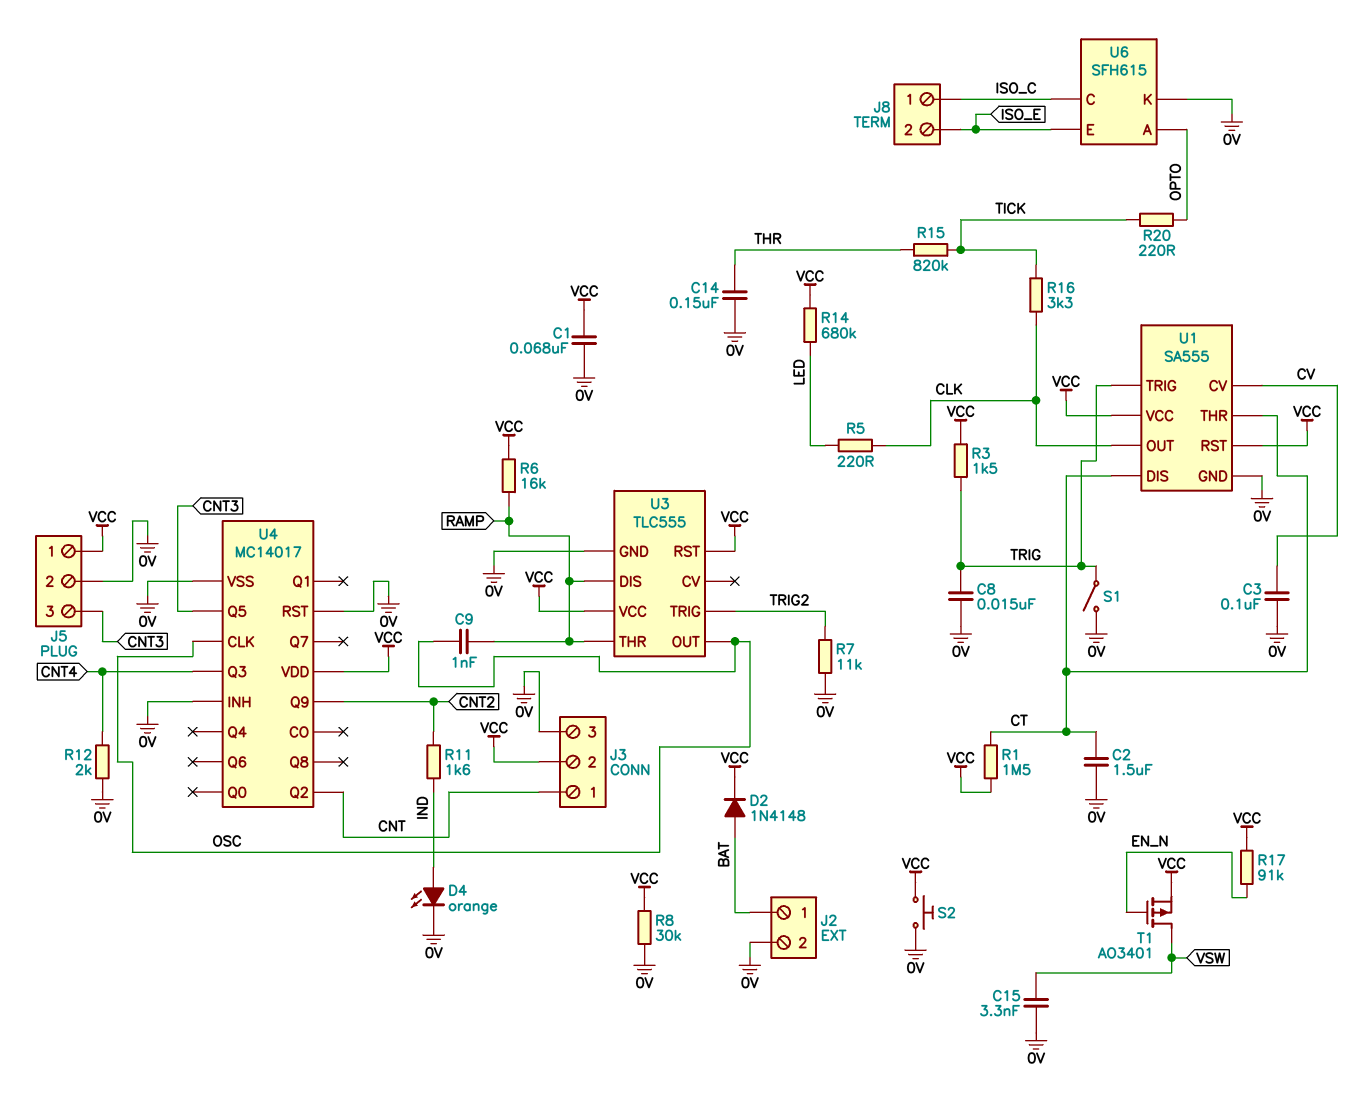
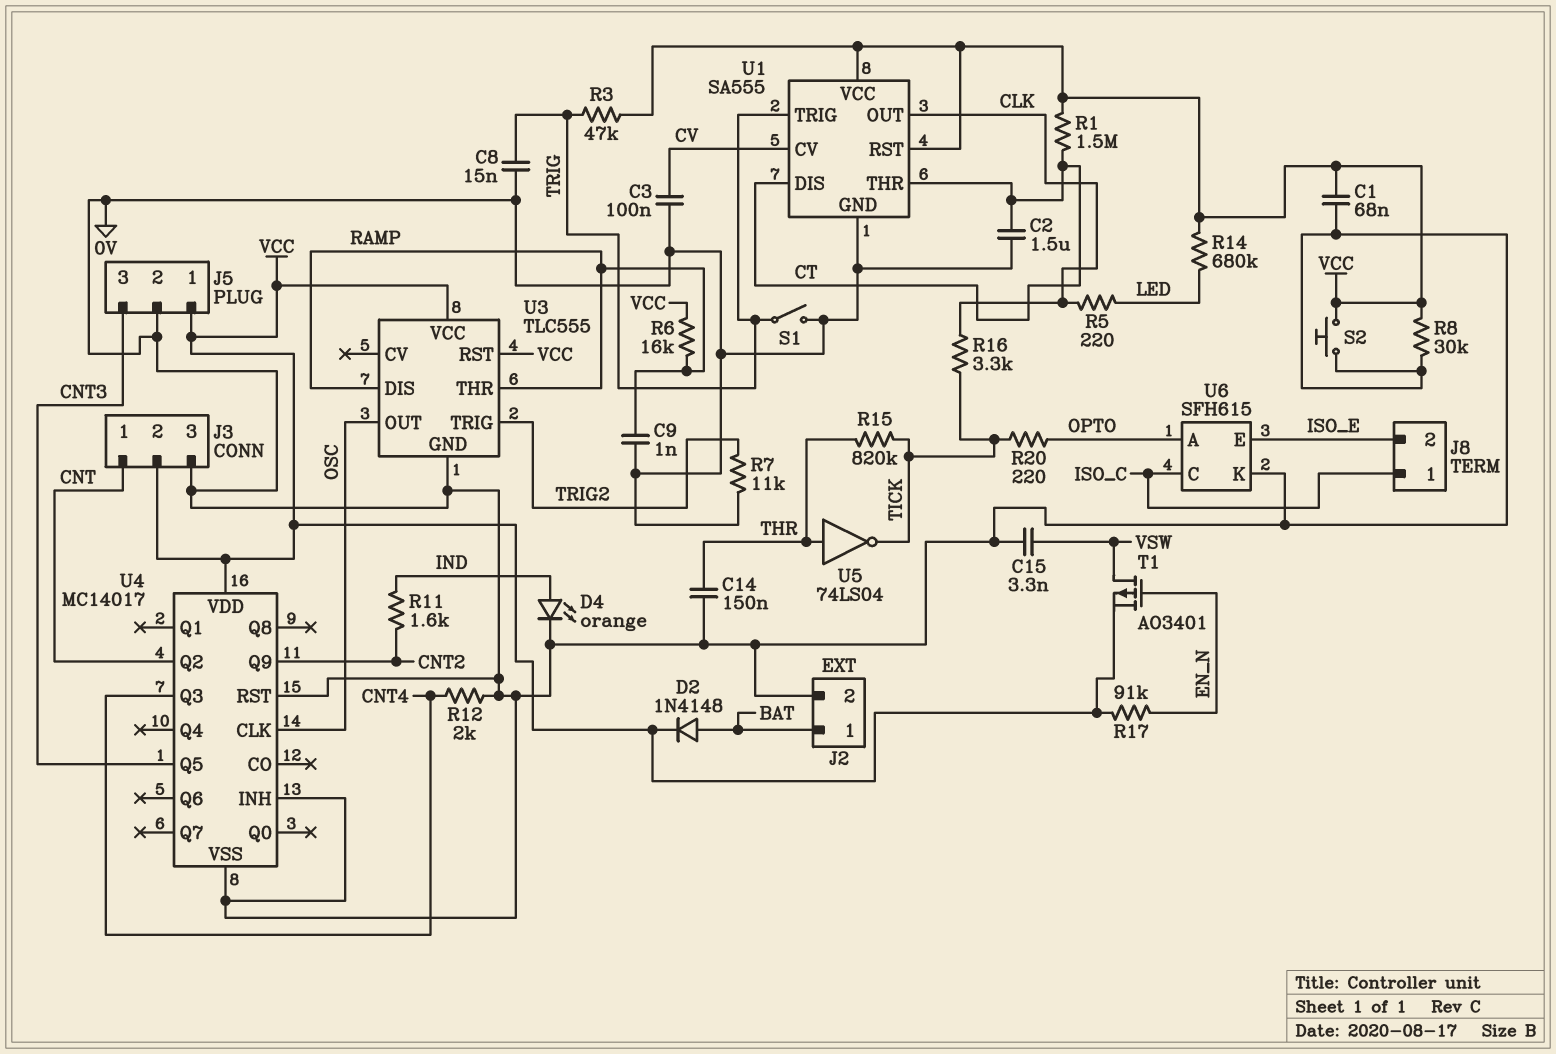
C9: 1nF (OSC, RAMP) -> 1nF (0V, RAMP)
R3: 1.5k (TRIG, VCC) -> 47k (TRIG, VCC)
U5: none -> NOT 74LS04 (in THR, out TICK)

